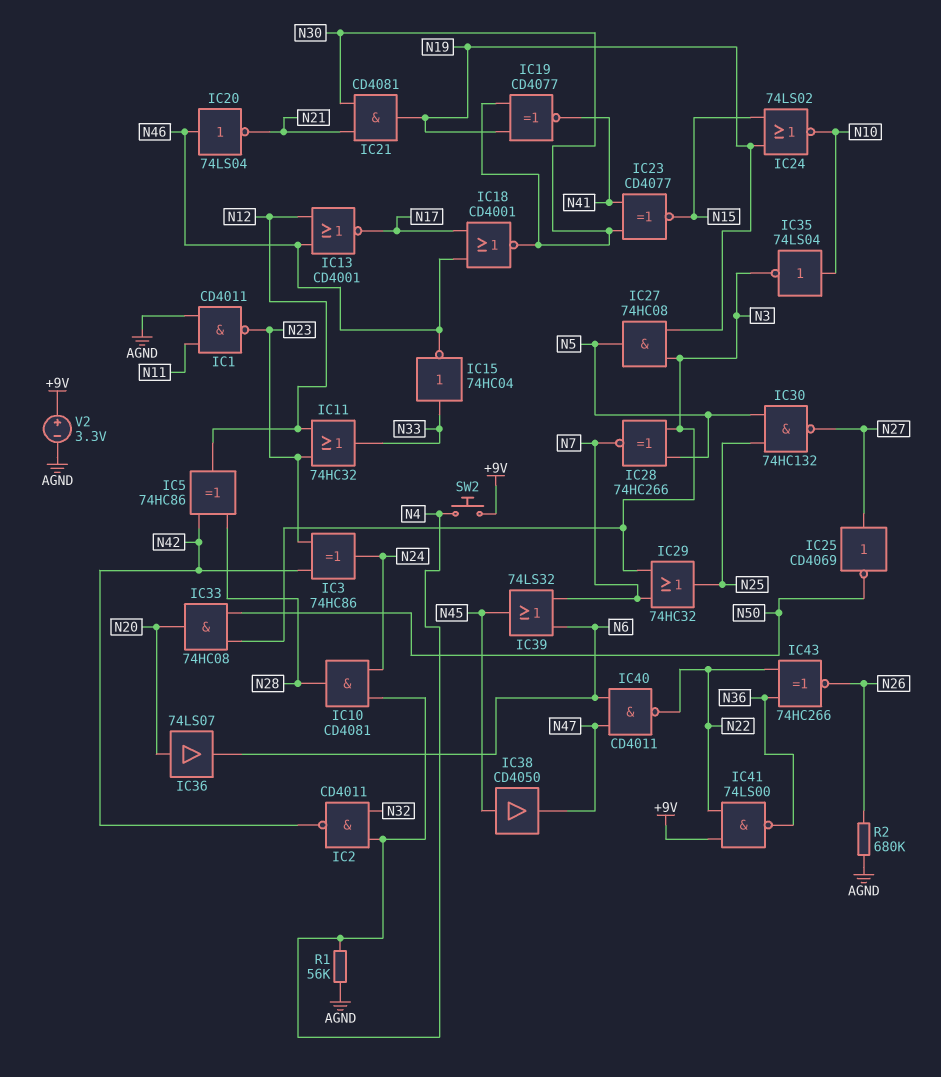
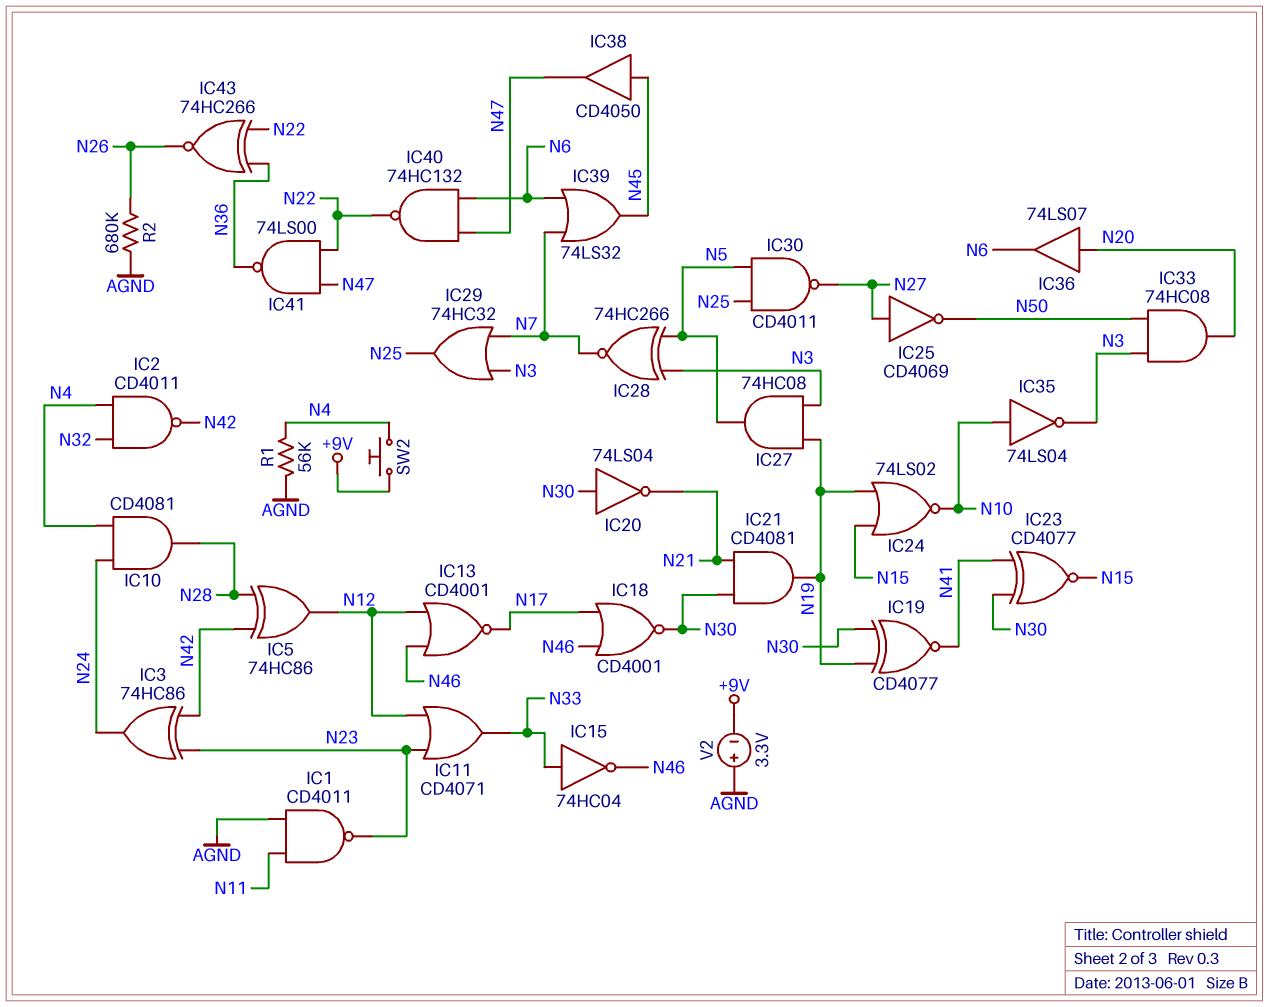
IC11: OR 74HC32 (in N12, in N23, out N33) -> OR CD4071 (in N12, in N23, out N33)
IC20: NOT 74LS04 (in N46, out N21) -> NOT 74LS04 (in N30, out N21)
IC30: NAND 74HC132 (in N5, in N25, out N27) -> NAND CD4011 (in N5, in N25, out N27)
IC40: NAND CD4011 (in N6, in N47, out N22) -> NAND 74HC132 (in N6, in N47, out N22)
IC41: NAND 74LS00 (in +9V, in N22, out N36) -> NAND 74LS00 (in N22, in N47, out N36)
V2: 3.3V (plus +9V, minus AGND) -> 3.3V (plus AGND, minus +9V)

